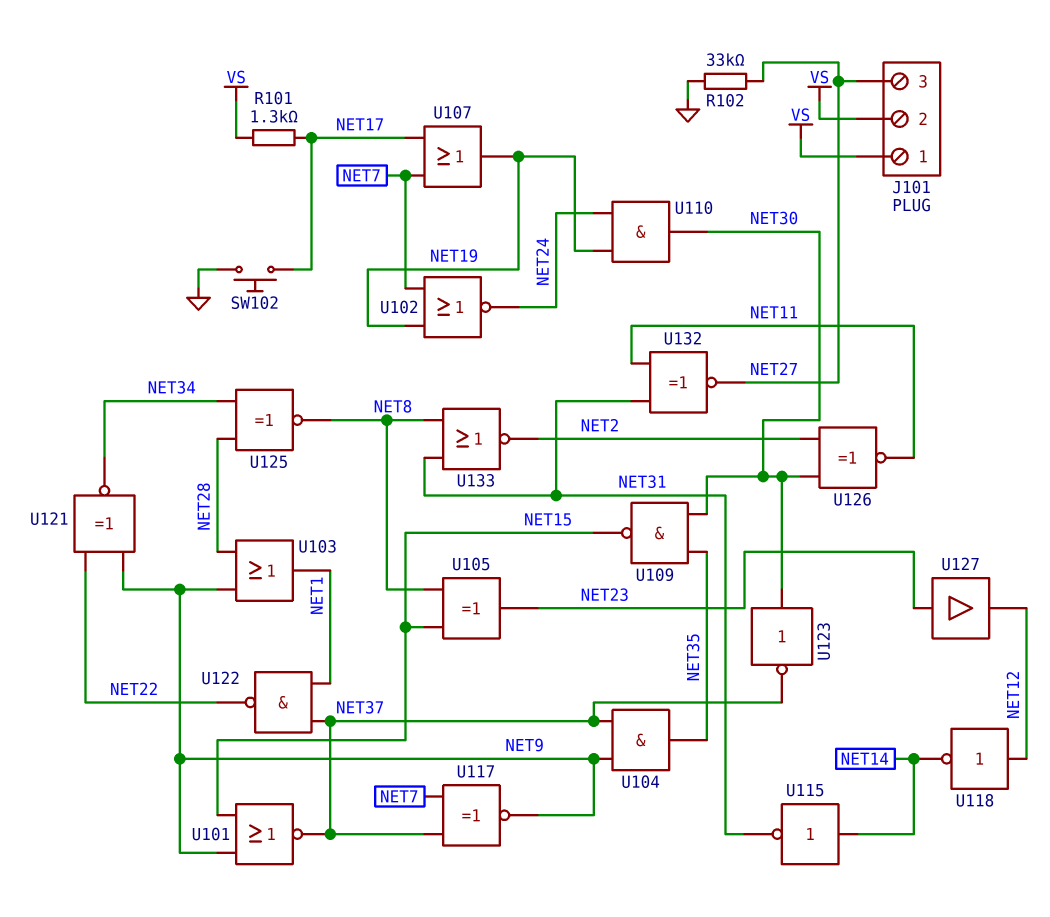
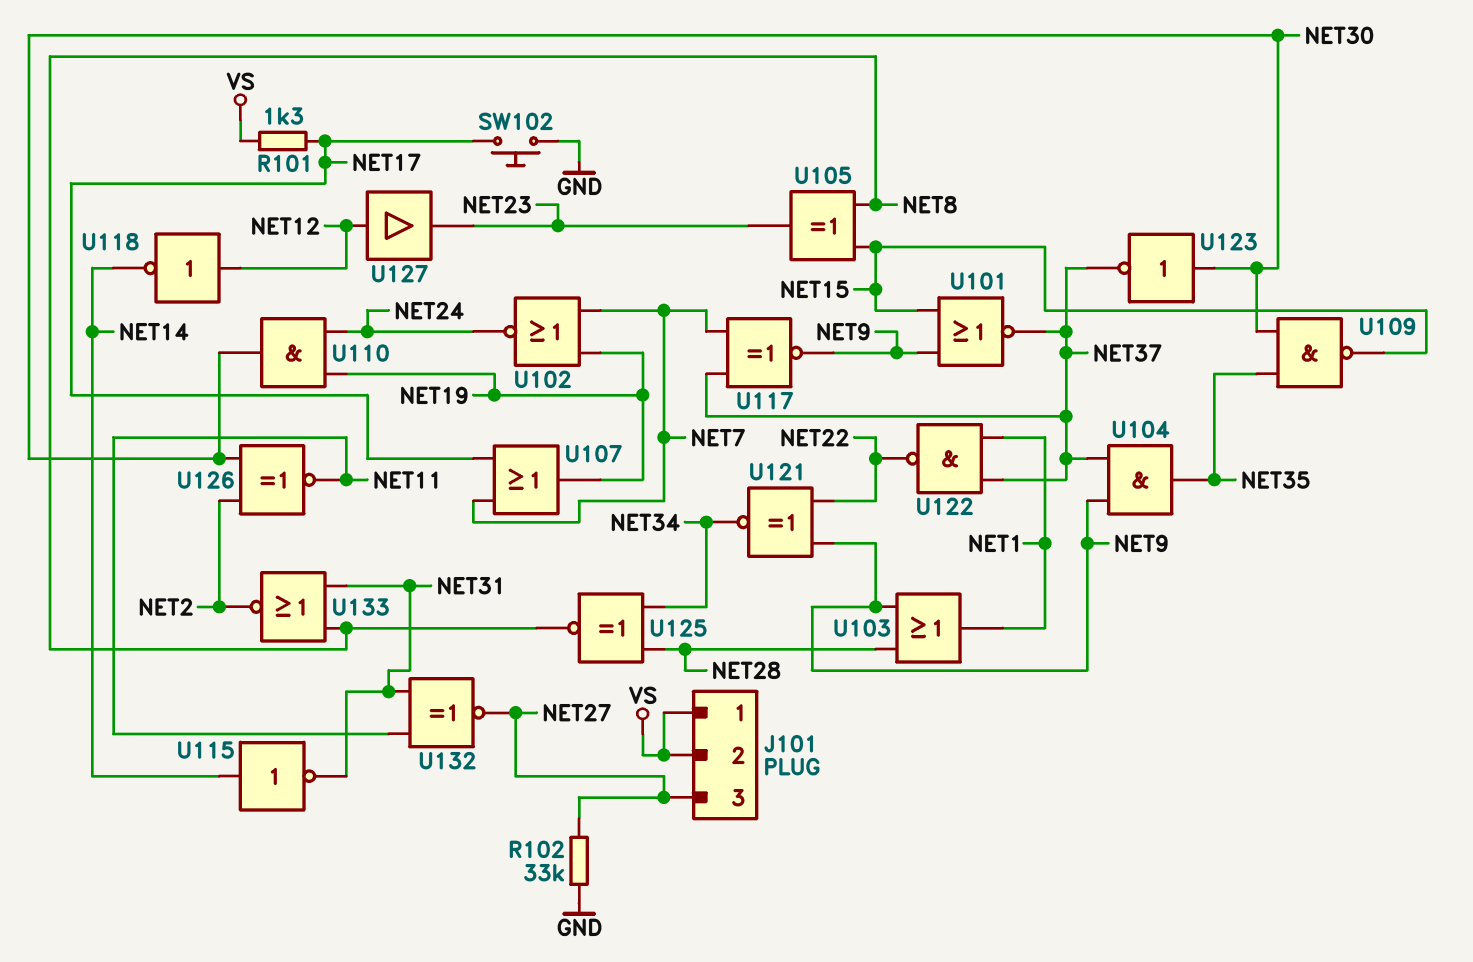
U127: buffer (in NET23, out NET12) -> buffer (in NET12, out NET23)

